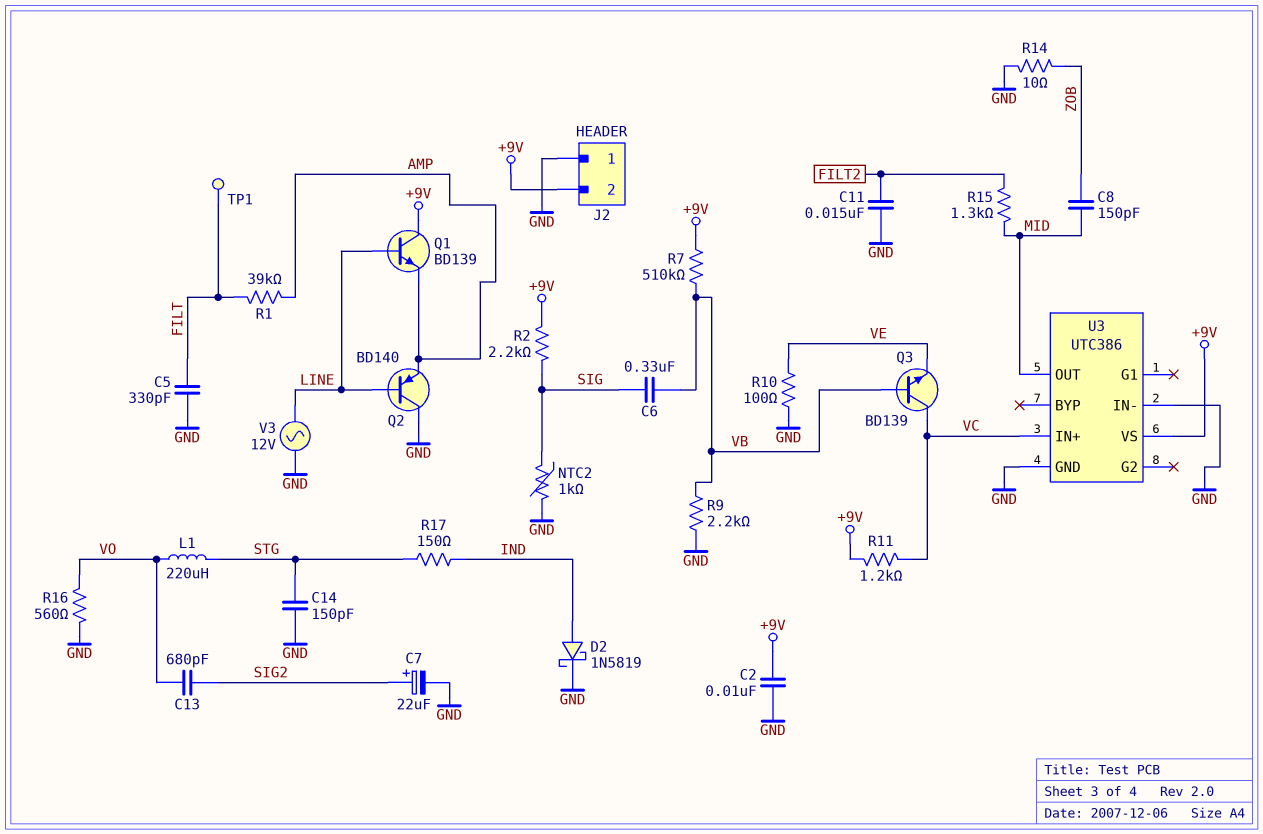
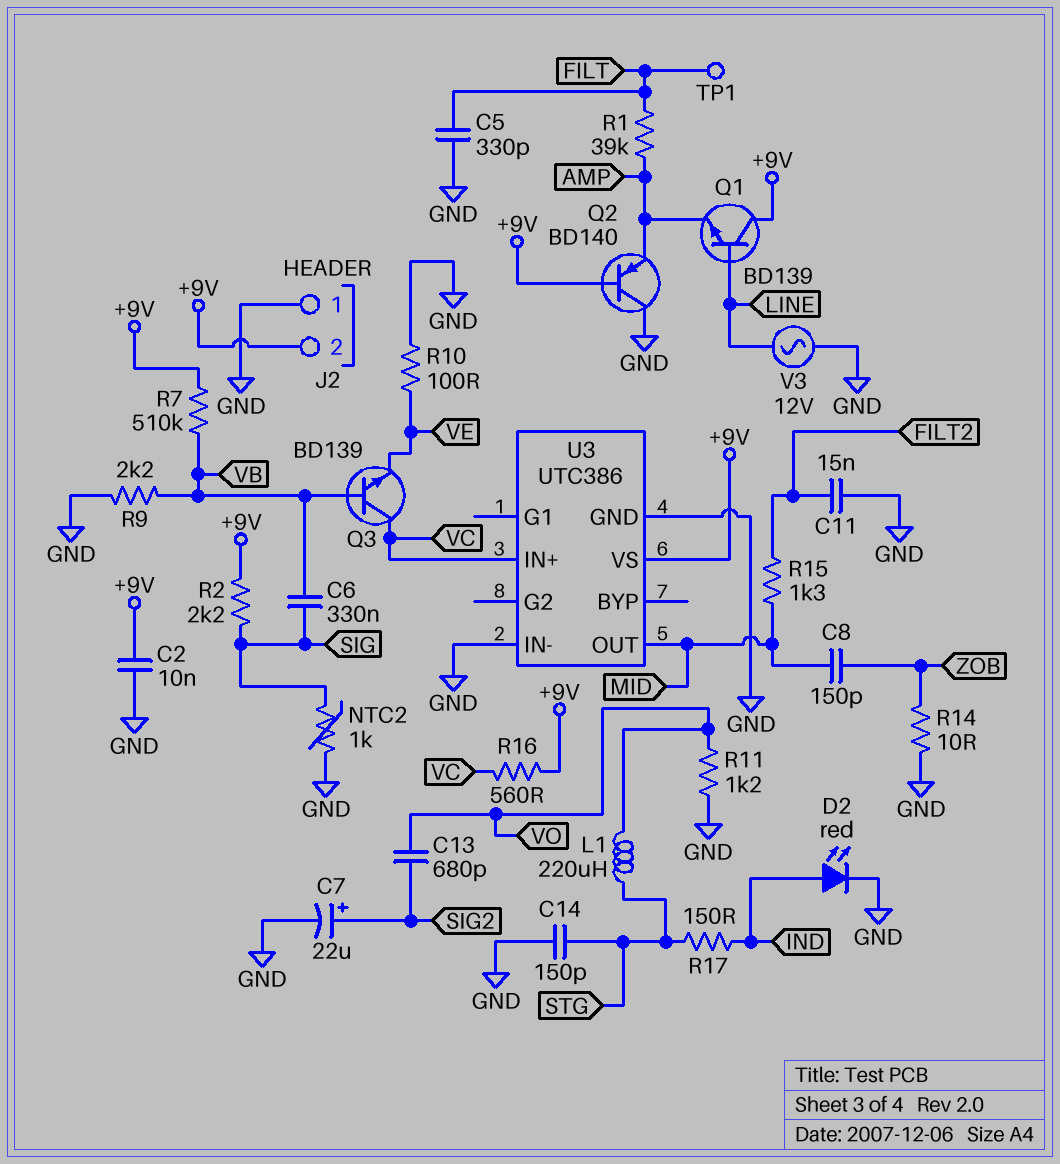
D2: schottky 1N5819 (A IND, K GND) -> LED red (A IND, K GND)
Q2: PNP BD140 (B LINE, C GND, E AMP) -> PNP BD140 (B +9V, C GND, E AMP)
R11: 1.2k (+9V, VC) -> 1.2k (GND, VO)
R16: 560 (GND, VO) -> 560 (+9V, VC)

